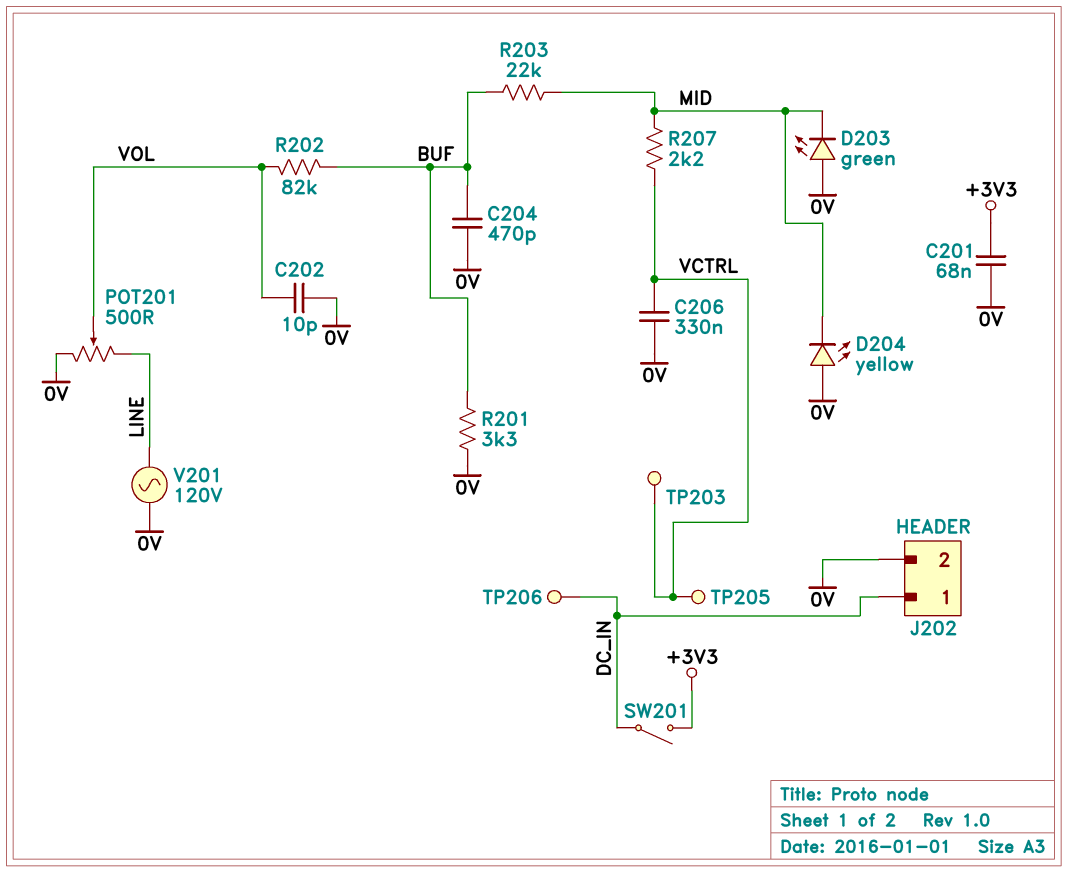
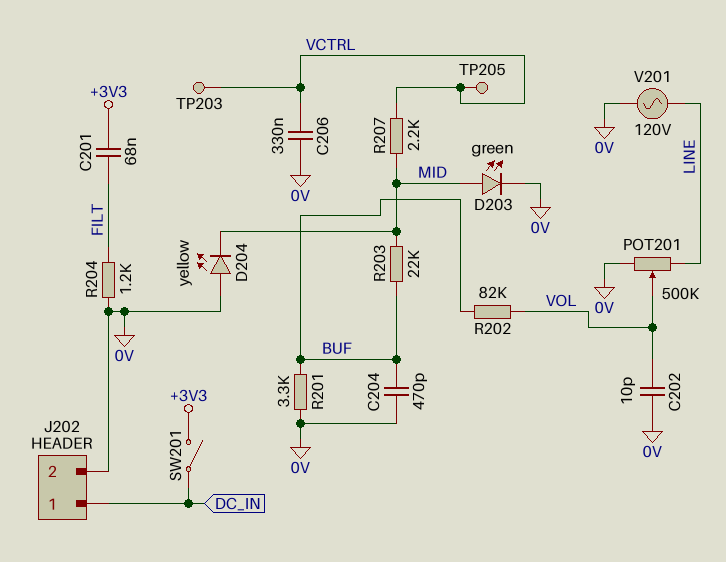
C201: 68nF (+3V3, 0V) -> 68nF (+3V3, FILT)
D203: LED green (A 0V, K MID) -> LED green (A MID, K 0V)
POT201: 500 (0V, LINE, wiper VOL) -> 500k (0V, LINE, wiper VOL)
R204: none -> 1.2k (0V, FILT)
TP206: test point (DC_IN) -> none

